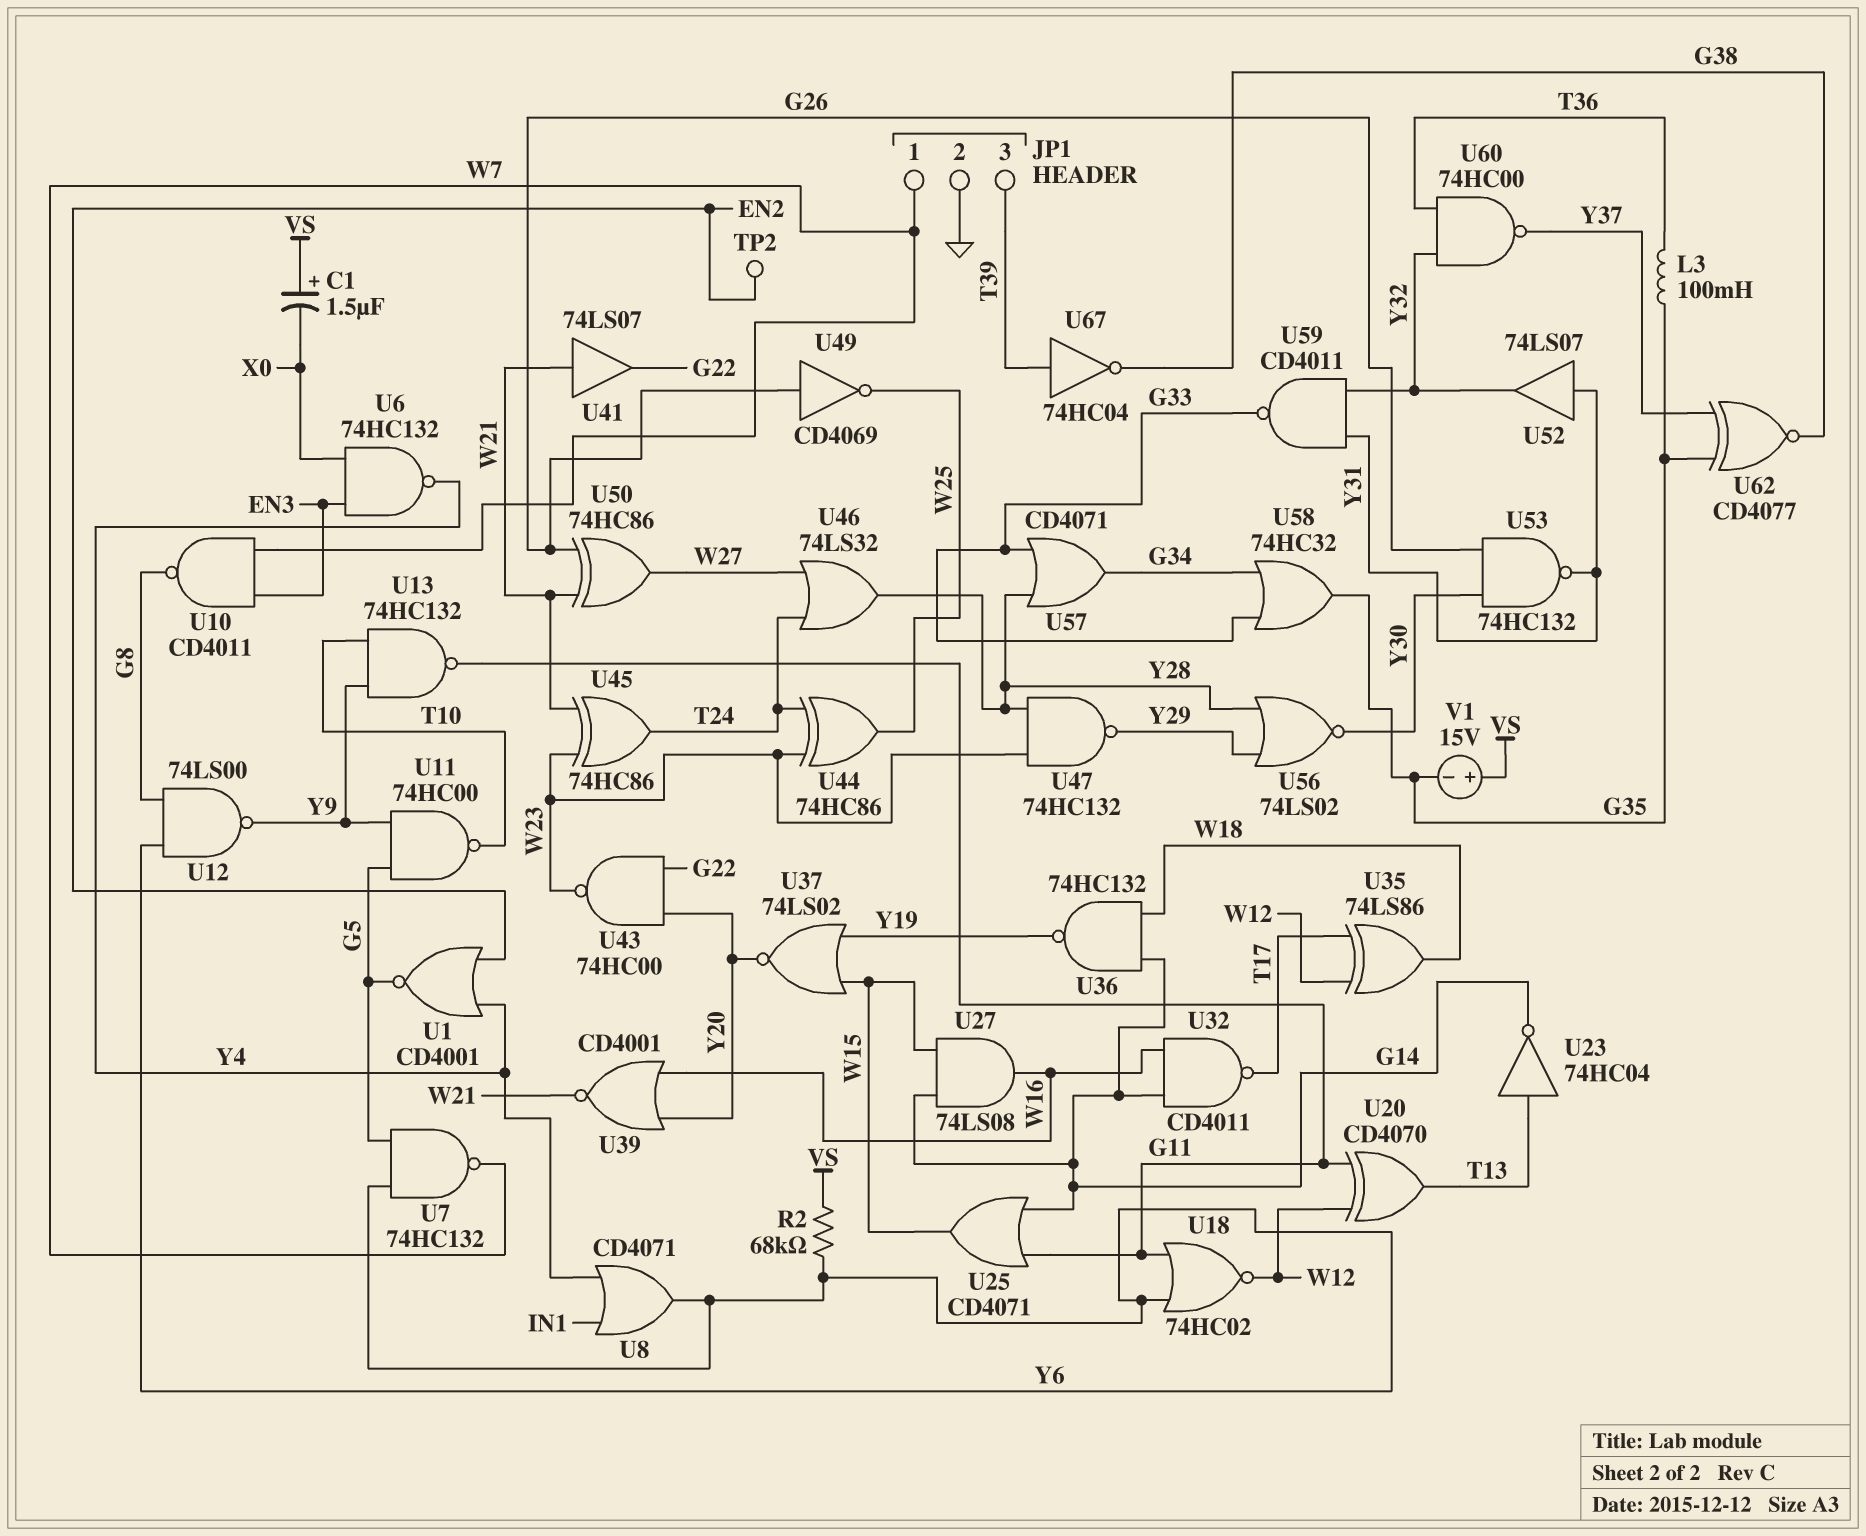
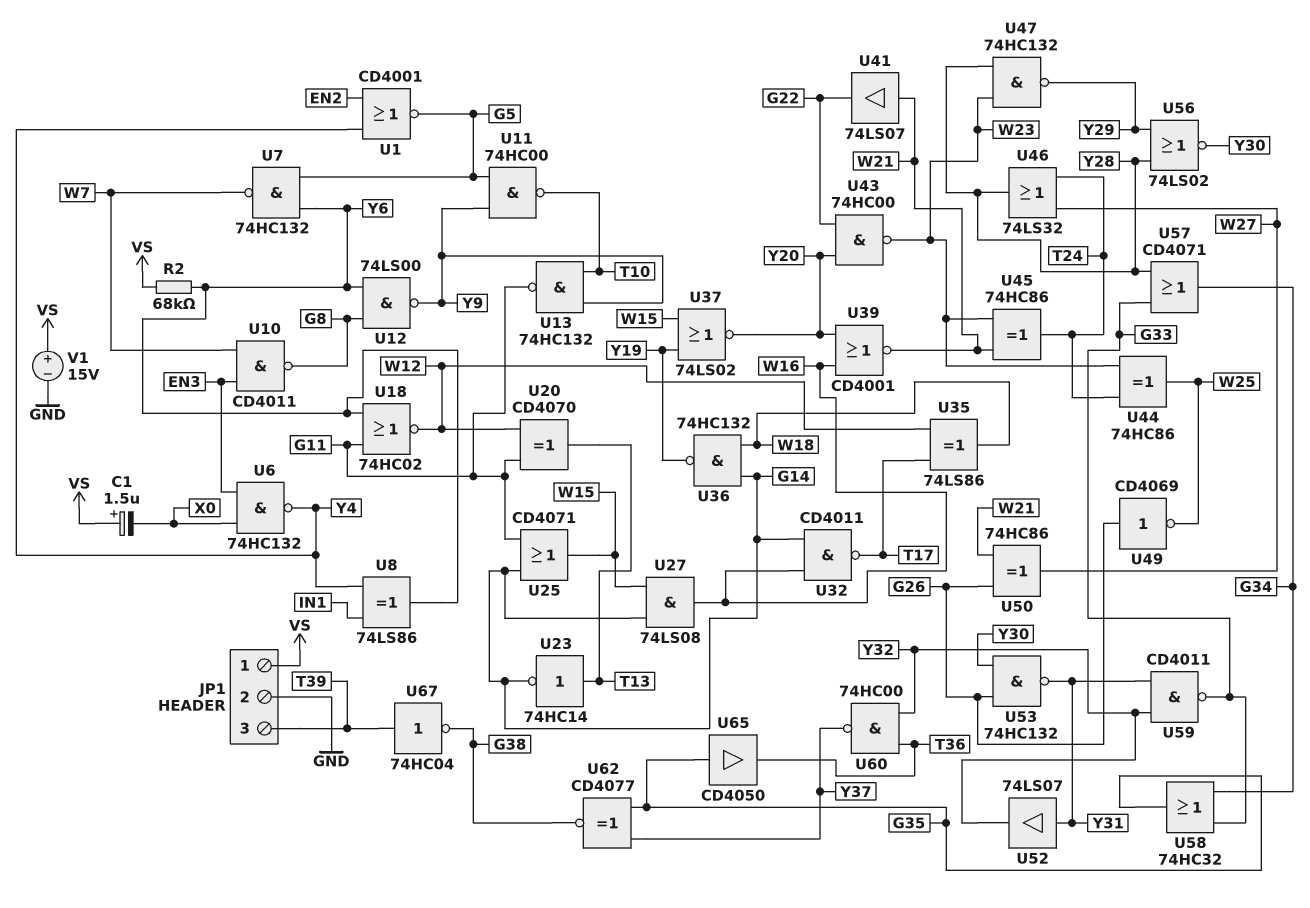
JP1 pin 1: W7 -> VS
L3: 100mH (G35, T36) -> none
TP2: test point (EN2) -> none
U8: OR CD4071 (in IN1, in Y4, out Y6) -> XOR 74LS86 (in IN1, in Y4, out Y6)
U23: NOT 74HC04 (in T13, out G14) -> NOT 74HC14 (in T13, out G14)
U65: none -> buffer CD4050 (in G35, out T36)
V1: 15V (plus VS, minus G35) -> 15V (plus VS, minus GND)

